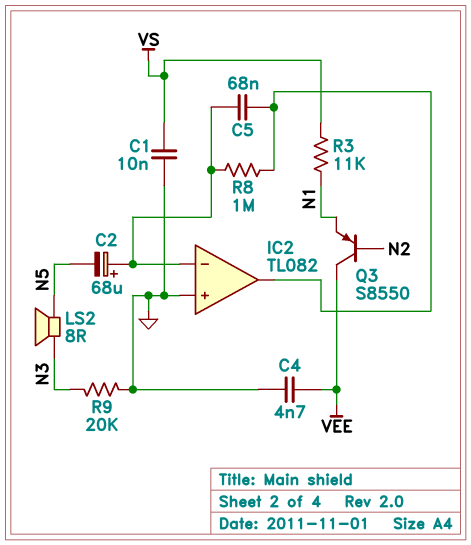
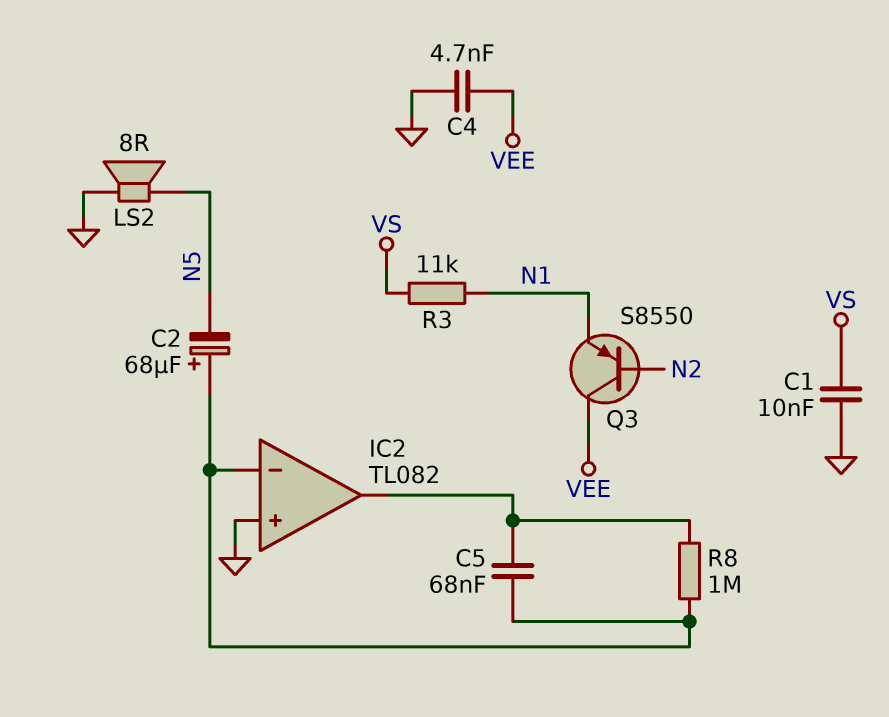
LS2: speaker 8R (N3, N5) -> speaker 8R (GND, N5)
R9: 20k (GND, N3) -> none

